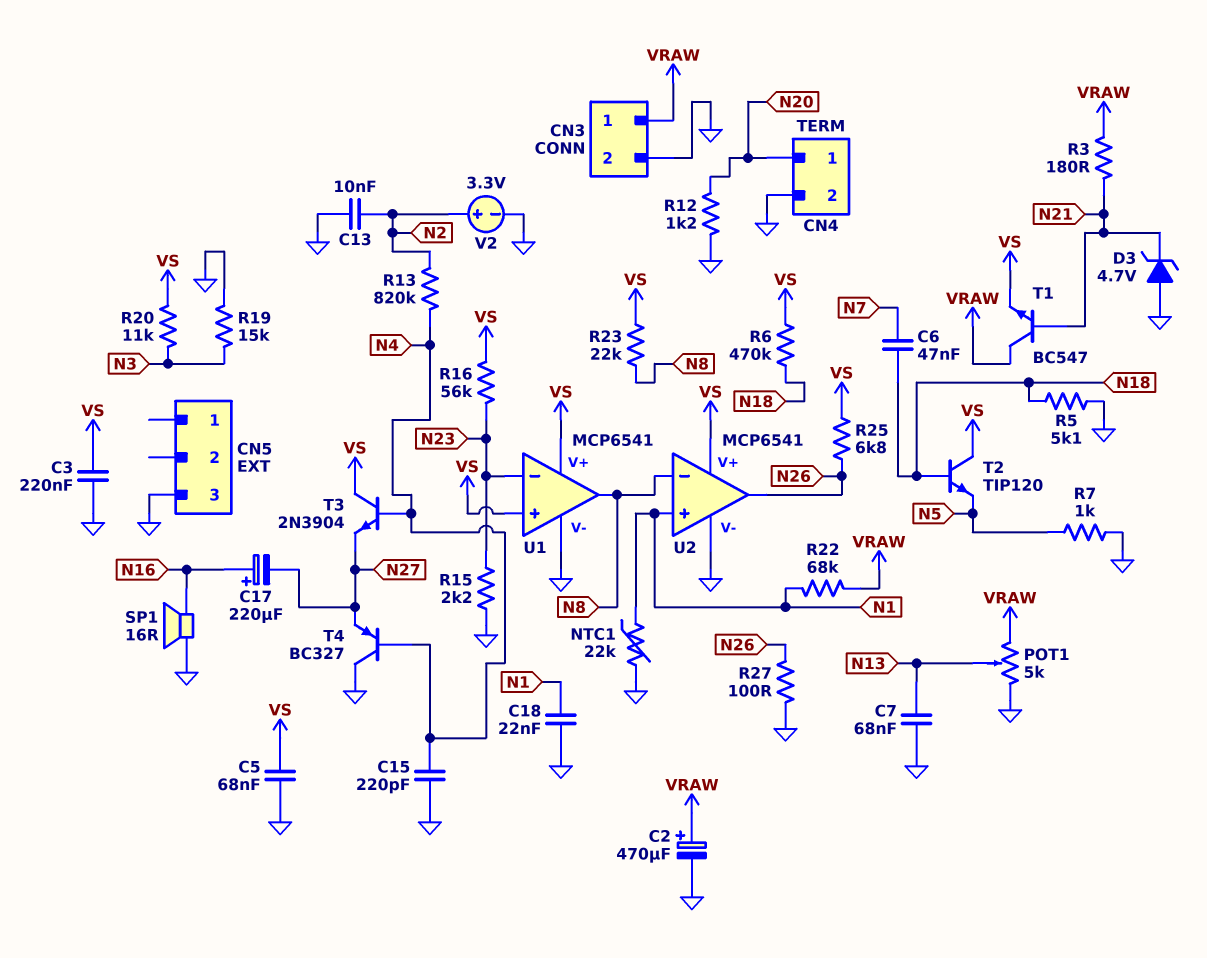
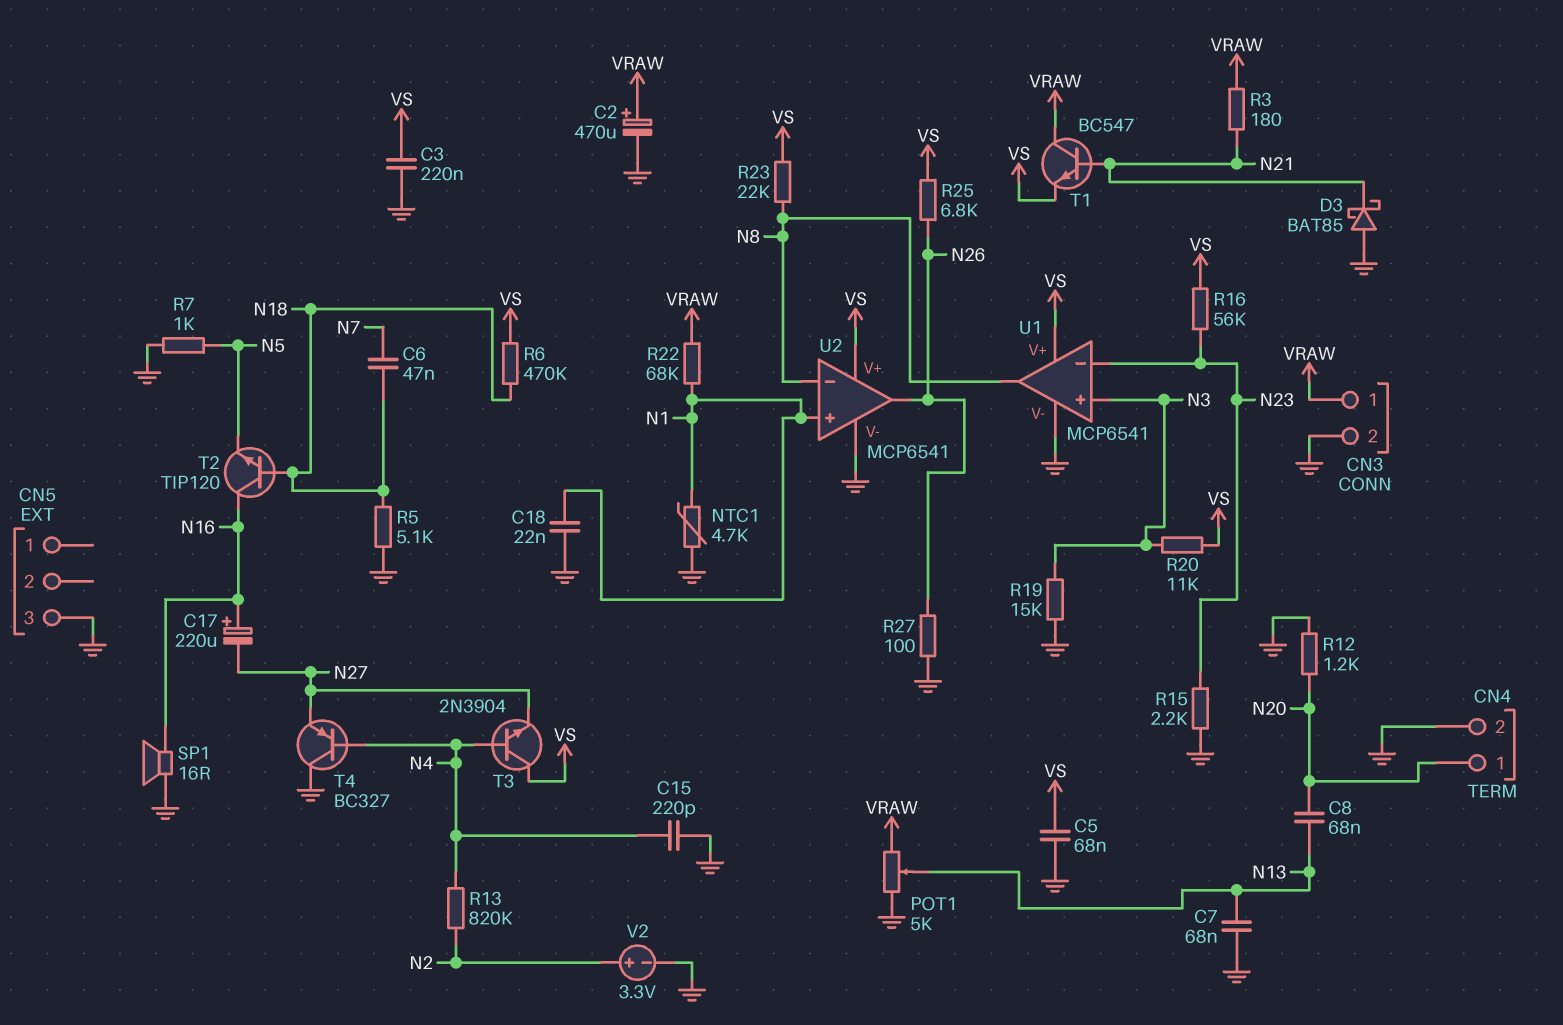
C8: none -> 68nF (N13, N20)
C13: 10nF (GND, N2) -> none
D3: zener 4.7V (A GND, K N21) -> schottky BAT85 (A GND, K N21)
NTC1: 22k (GND, N1) -> 4.7k (GND, N1)
T2: NPN TIP120 (B N18, C VS, E N5) -> NPN TIP120 (B N18, C N16, E N5)
U1 pin in+: VS -> N3

